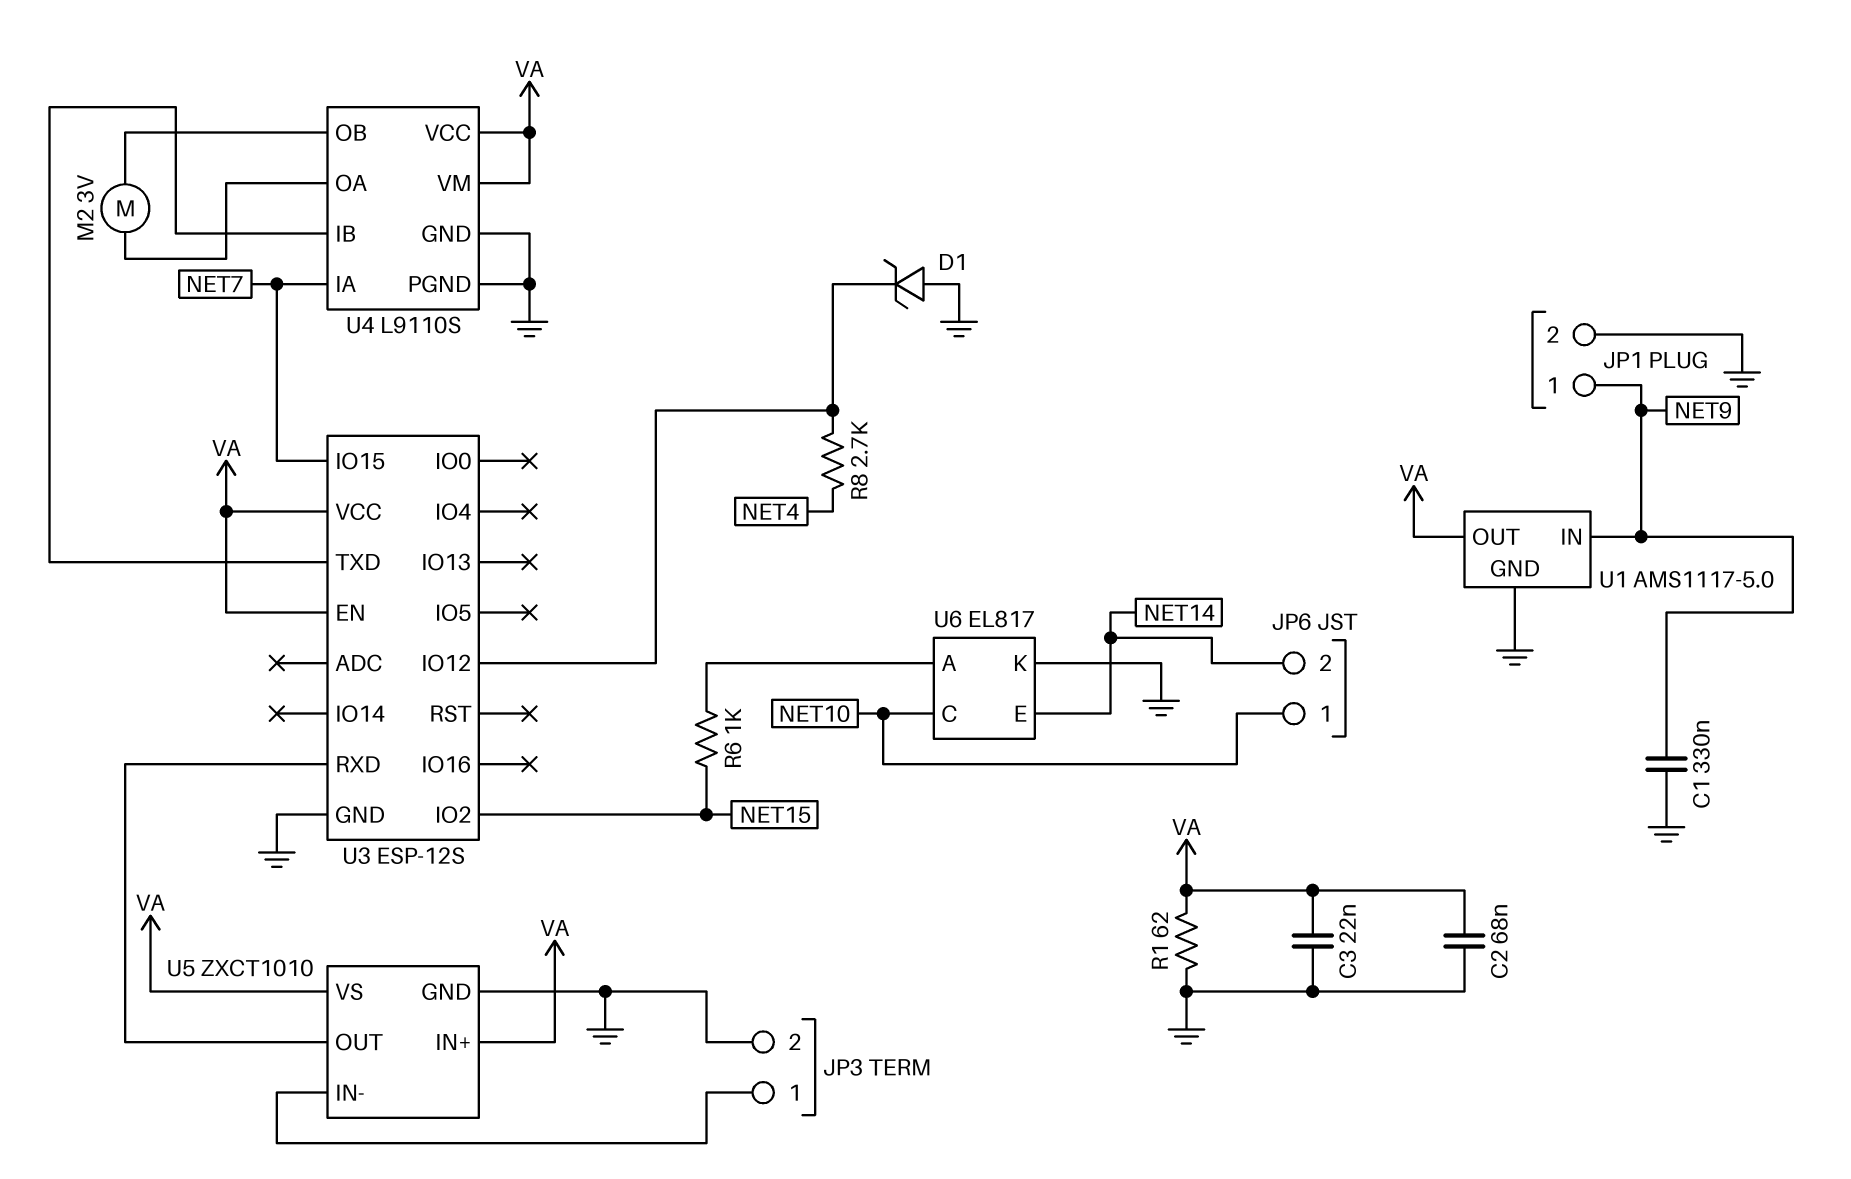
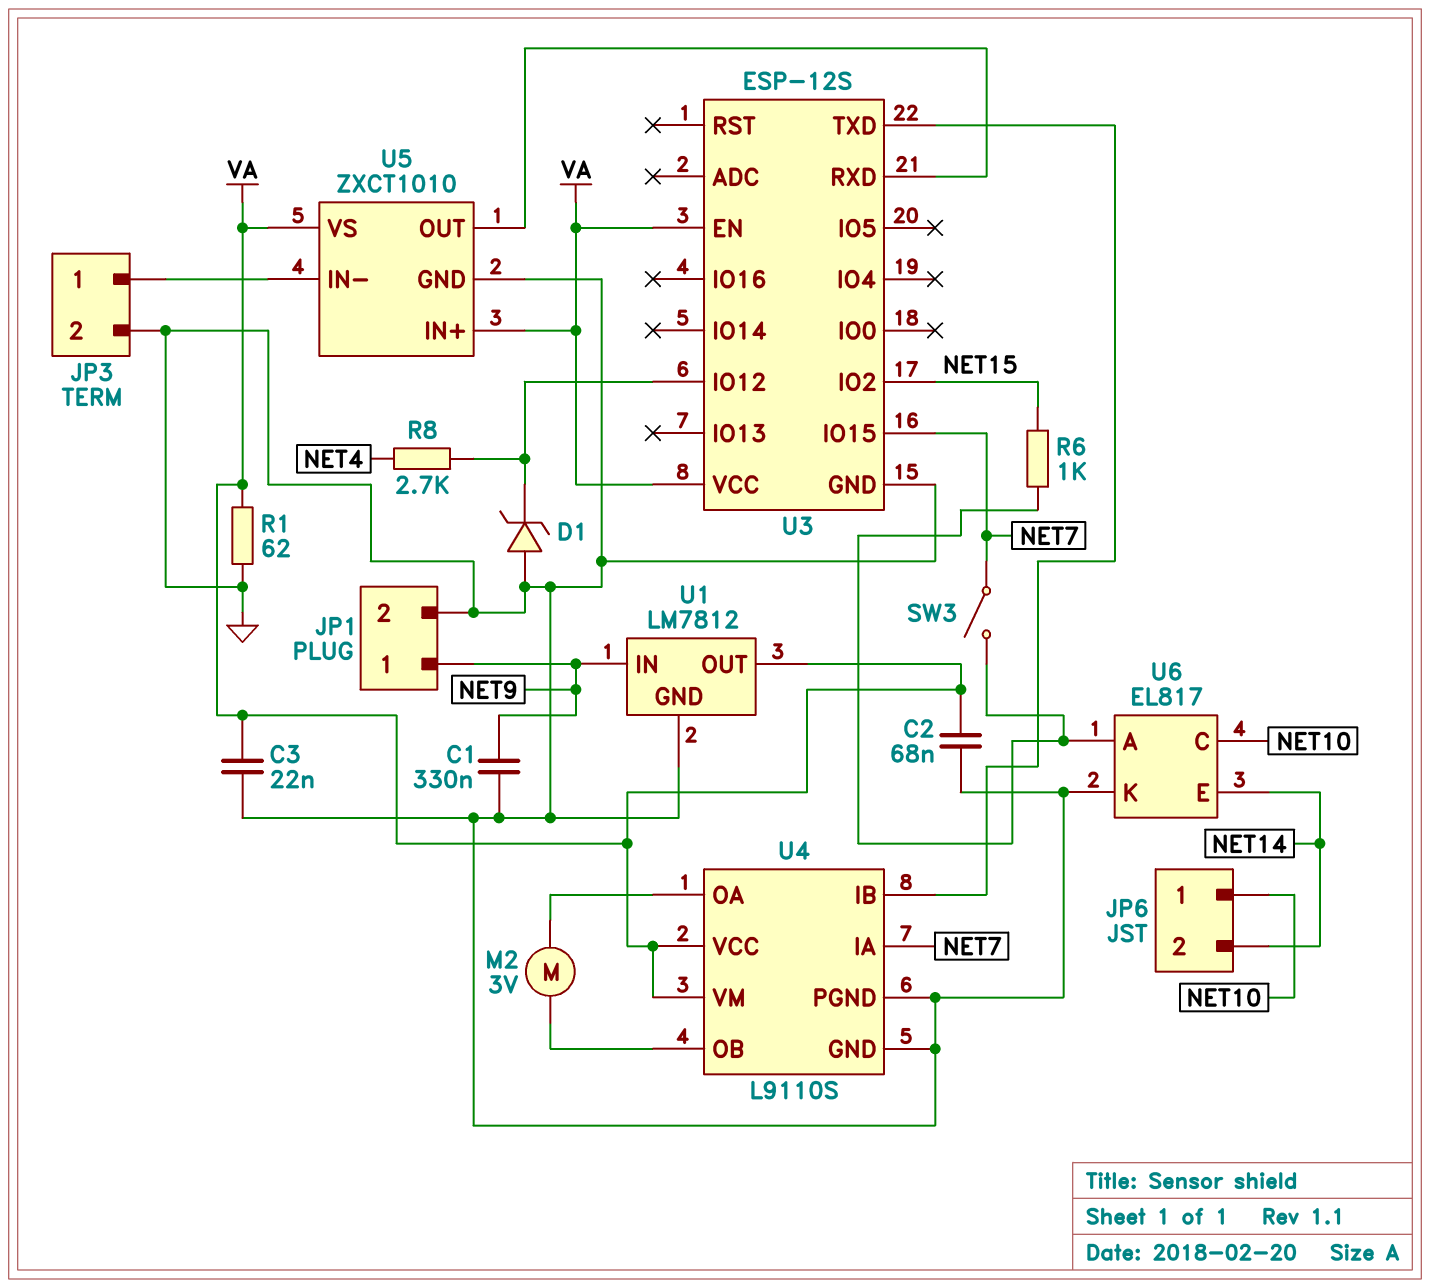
SW3: none -> switch (NET7, U6/A)
U1: AMS1117-5.0 -> LM7812

